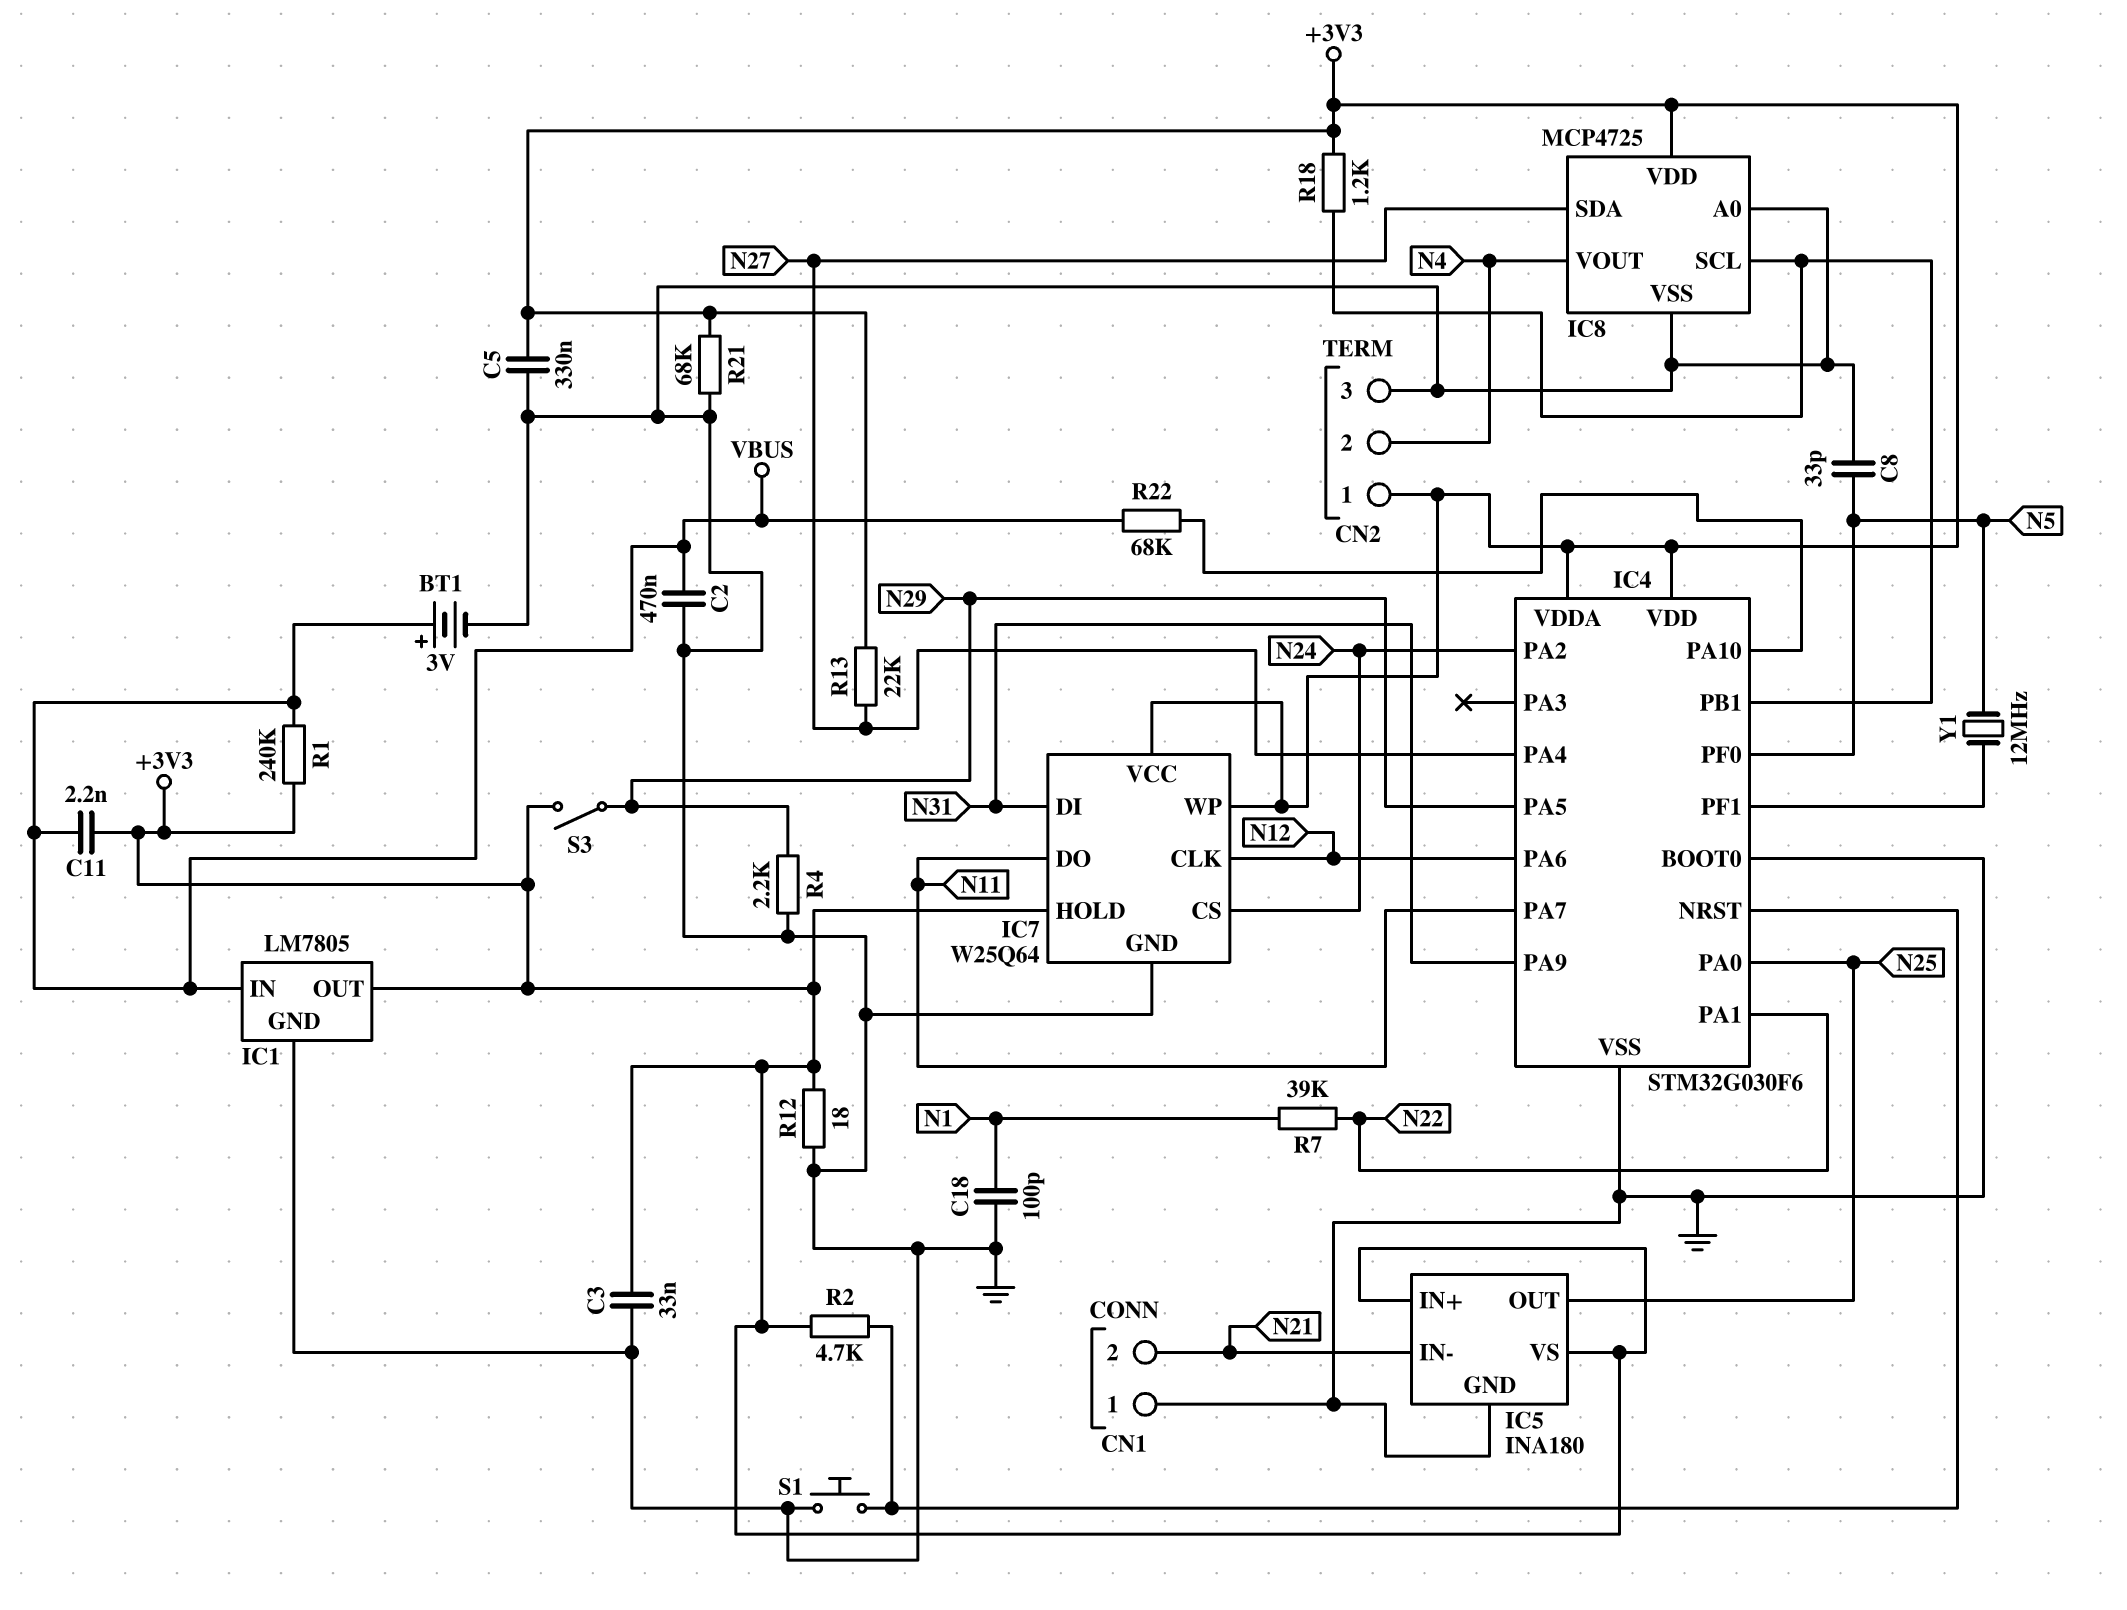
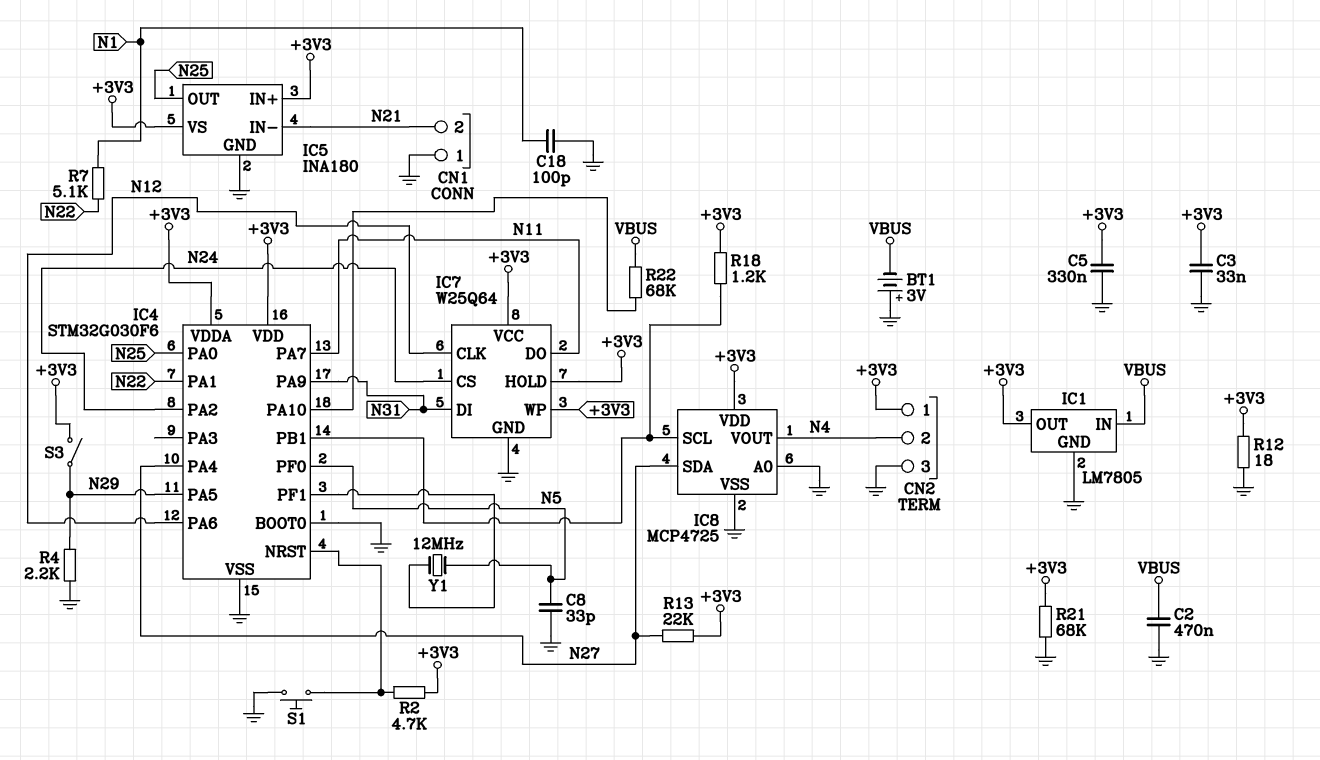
BT1: 3V (plus VBUS, minus GND) -> 3V (plus GND, minus VBUS)
C11: 2.2nF (+3V3, VBUS) -> none
R1: 240k (+3V3, VBUS) -> none
R7: 39k (N1, N22) -> 5.1k (N1, N22)

